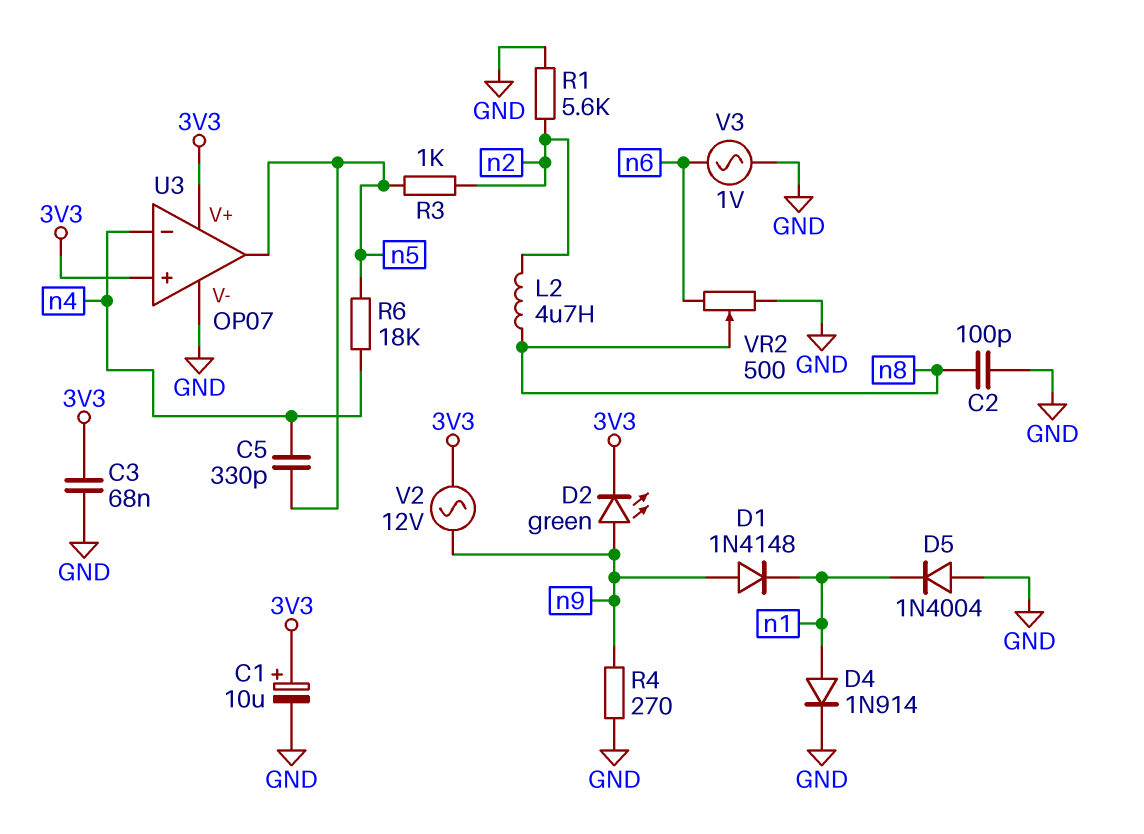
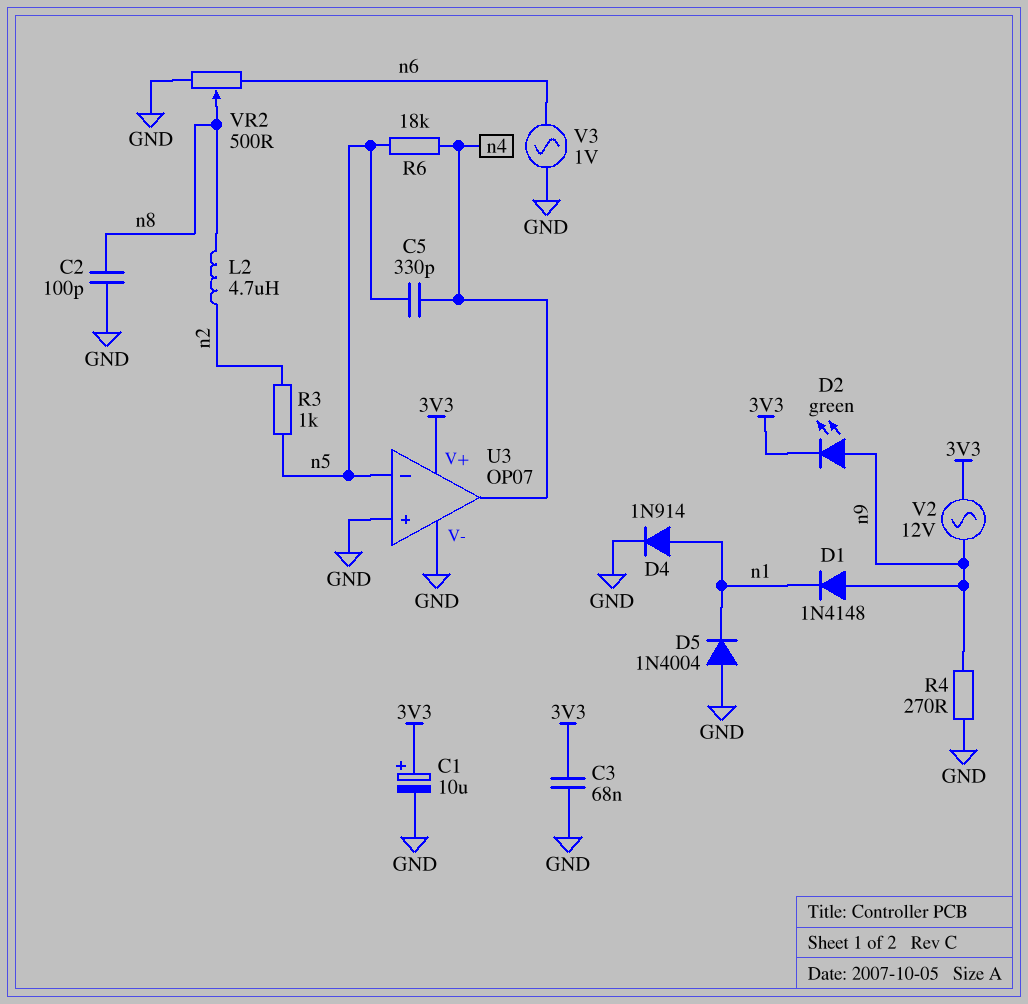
R1: 5.6k (GND, n2) -> none
U3 pin in+: 3V3 -> GND
U3 pin in-: n4 -> n5
U3 pin out: n5 -> n4

